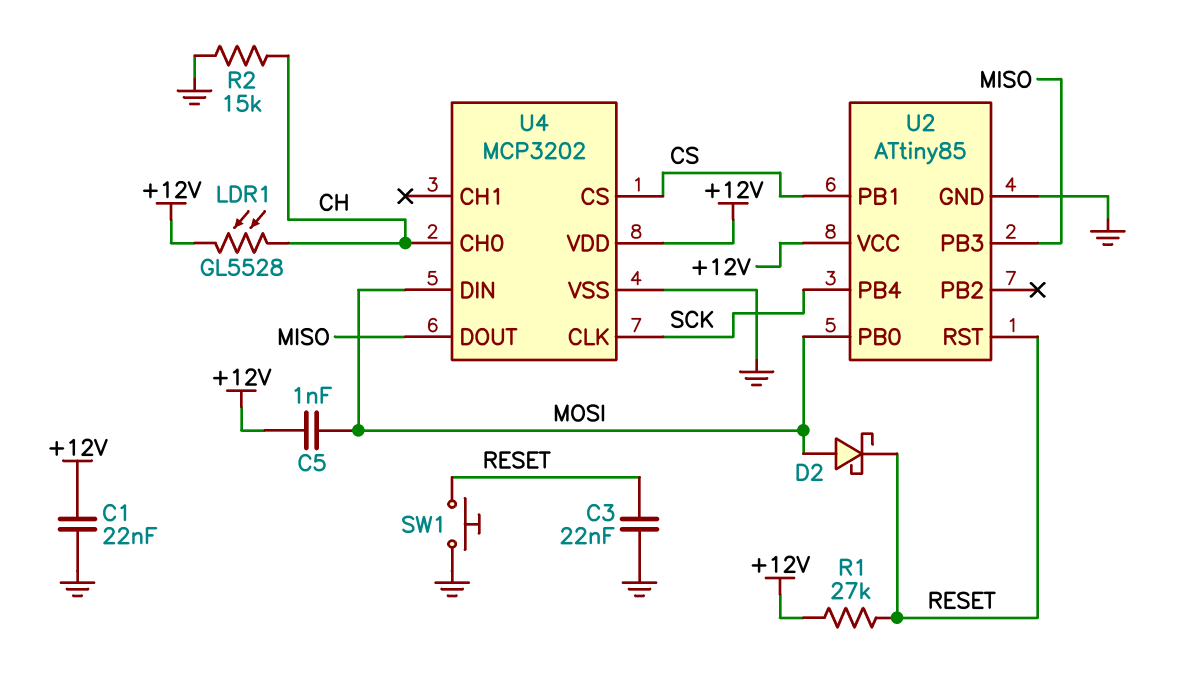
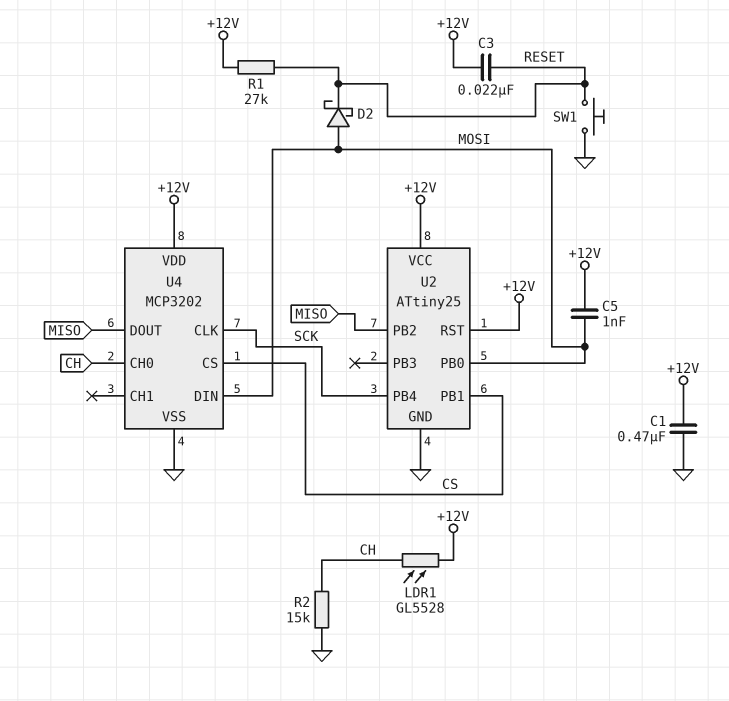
C1: 22nF (+12V, GND) -> 470nF (+12V, GND)
C3: 22nF (GND, RESET) -> 22nF (+12V, RESET)
U2: ATtiny85 -> ATtiny25
U2 pin PB2: none -> MISO
U2 pin PB3: MISO -> none
U2 pin RST: RESET -> +12V

